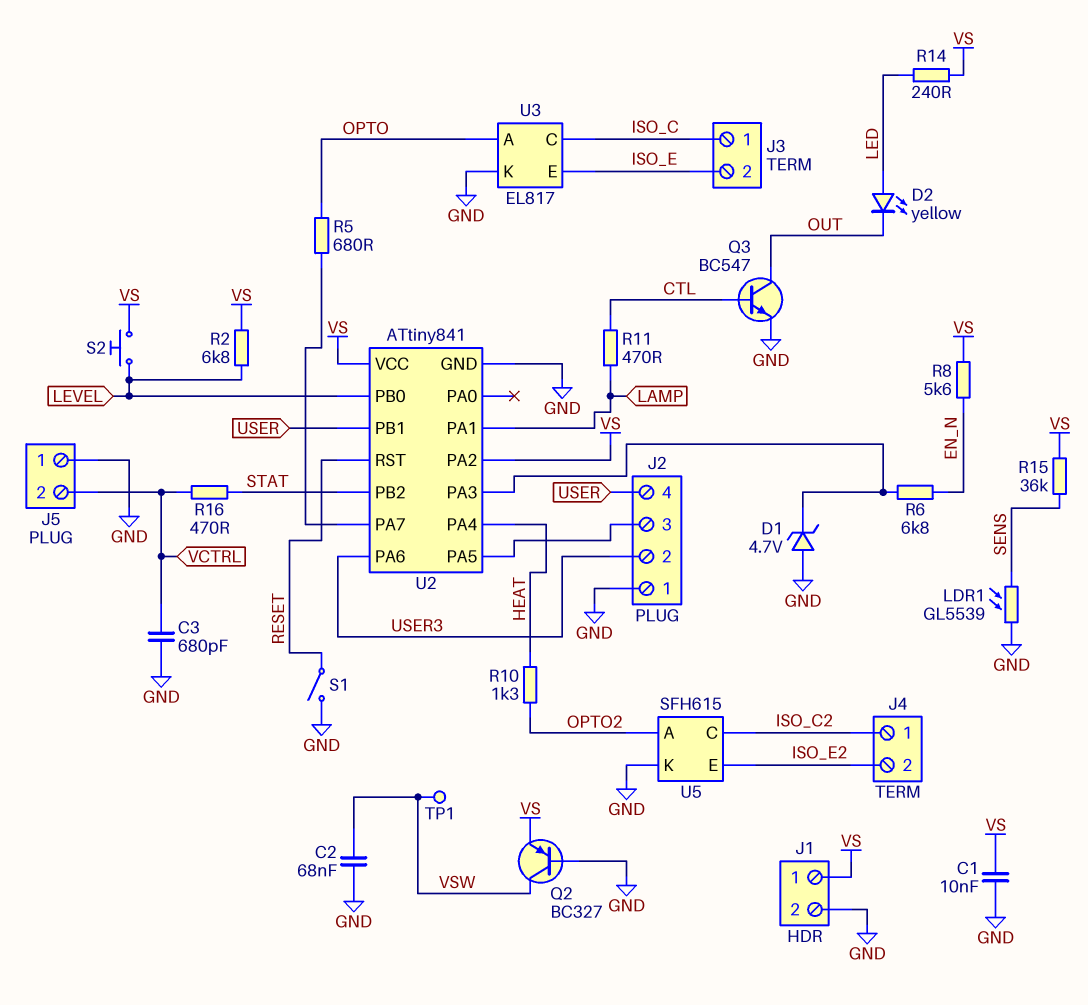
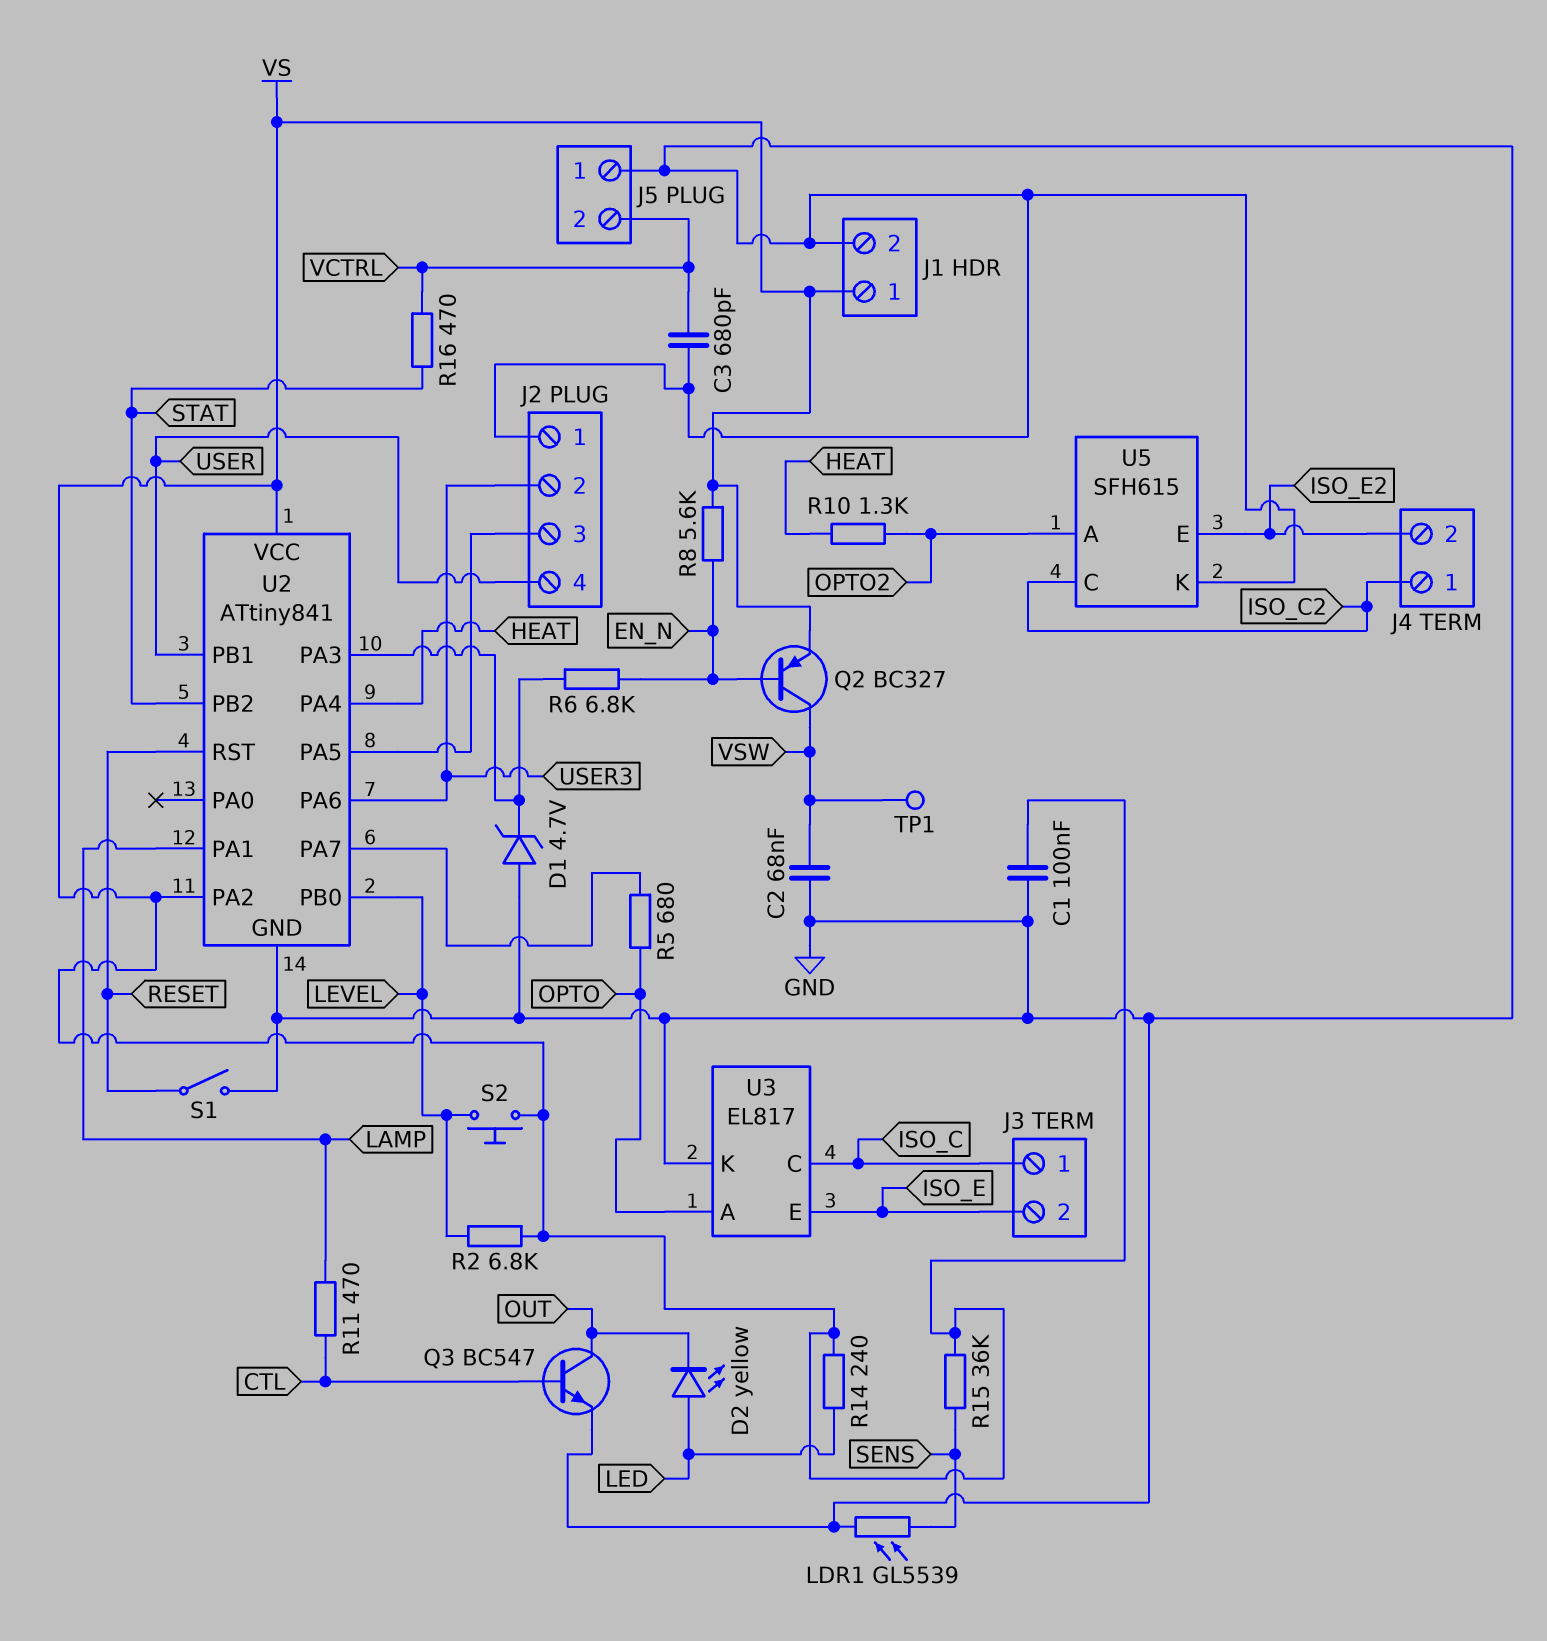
C1: 10nF (GND, VS) -> 100nF (GND, VS)
Q2: PNP BC327 (B GND, C VSW, E VS) -> PNP BC327 (B EN_N, C VSW, E VS)

